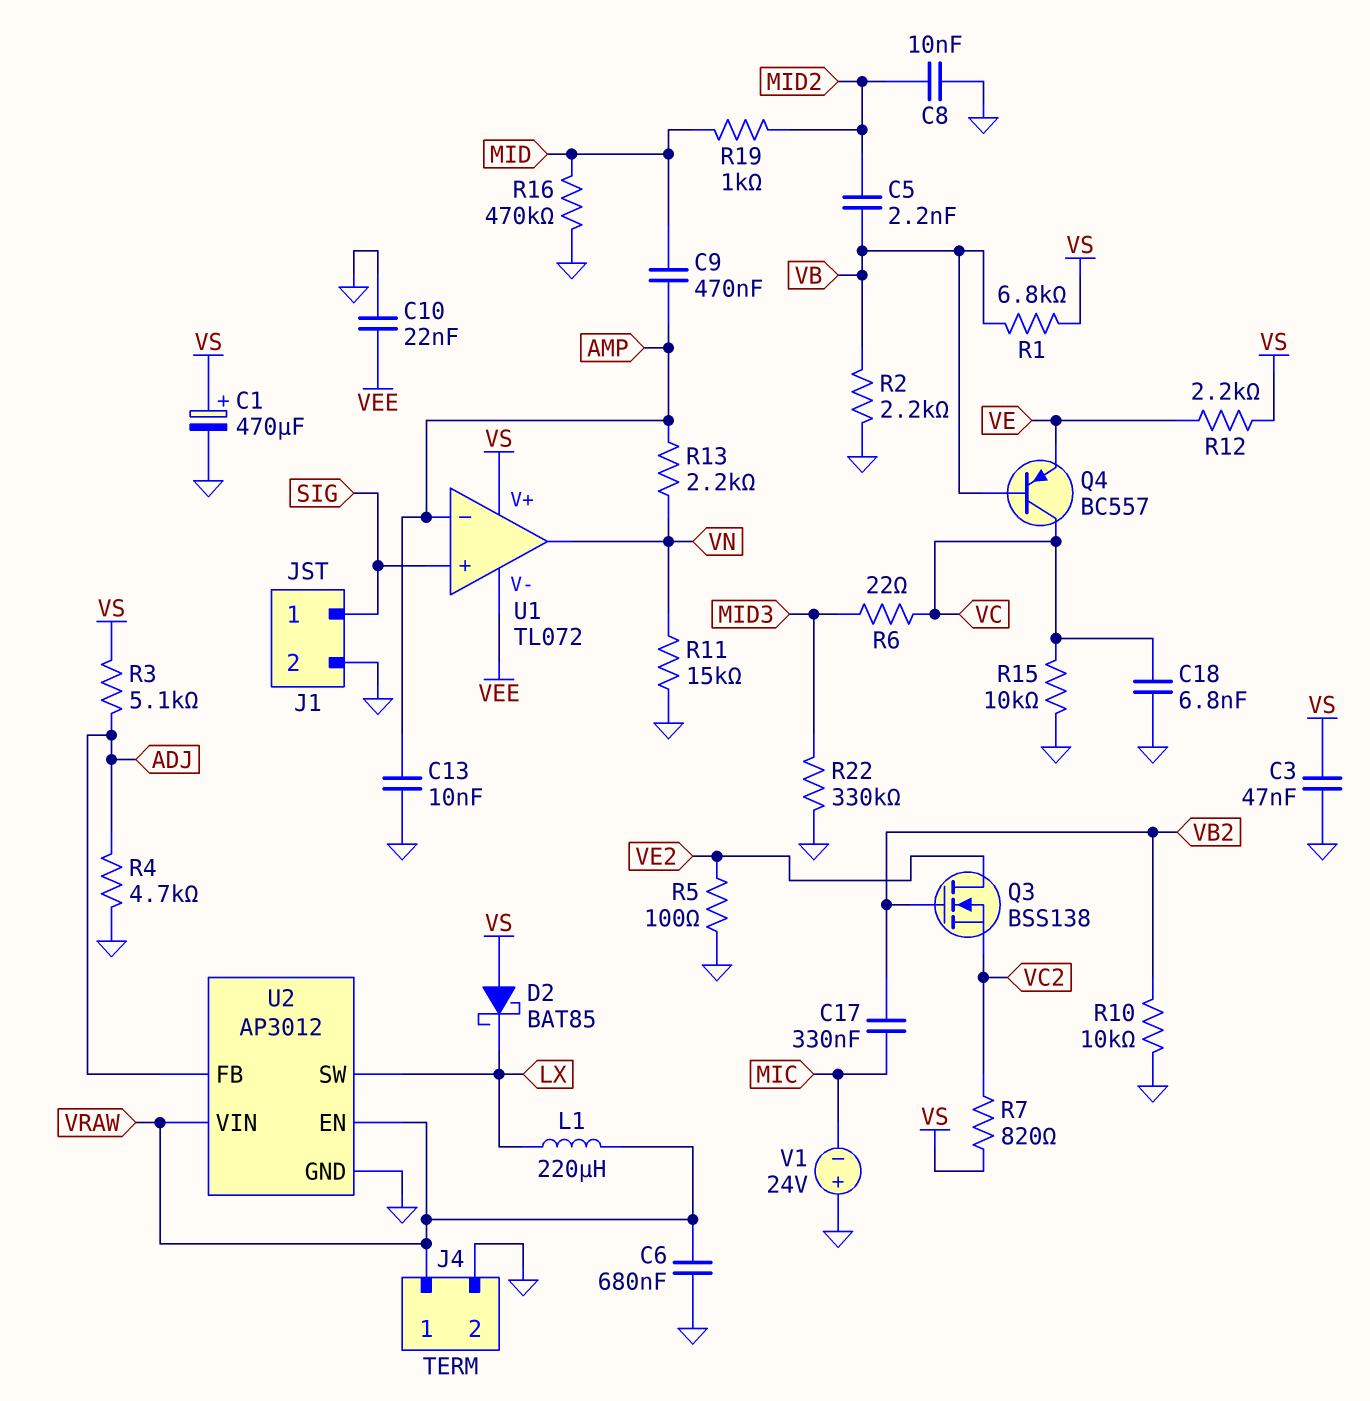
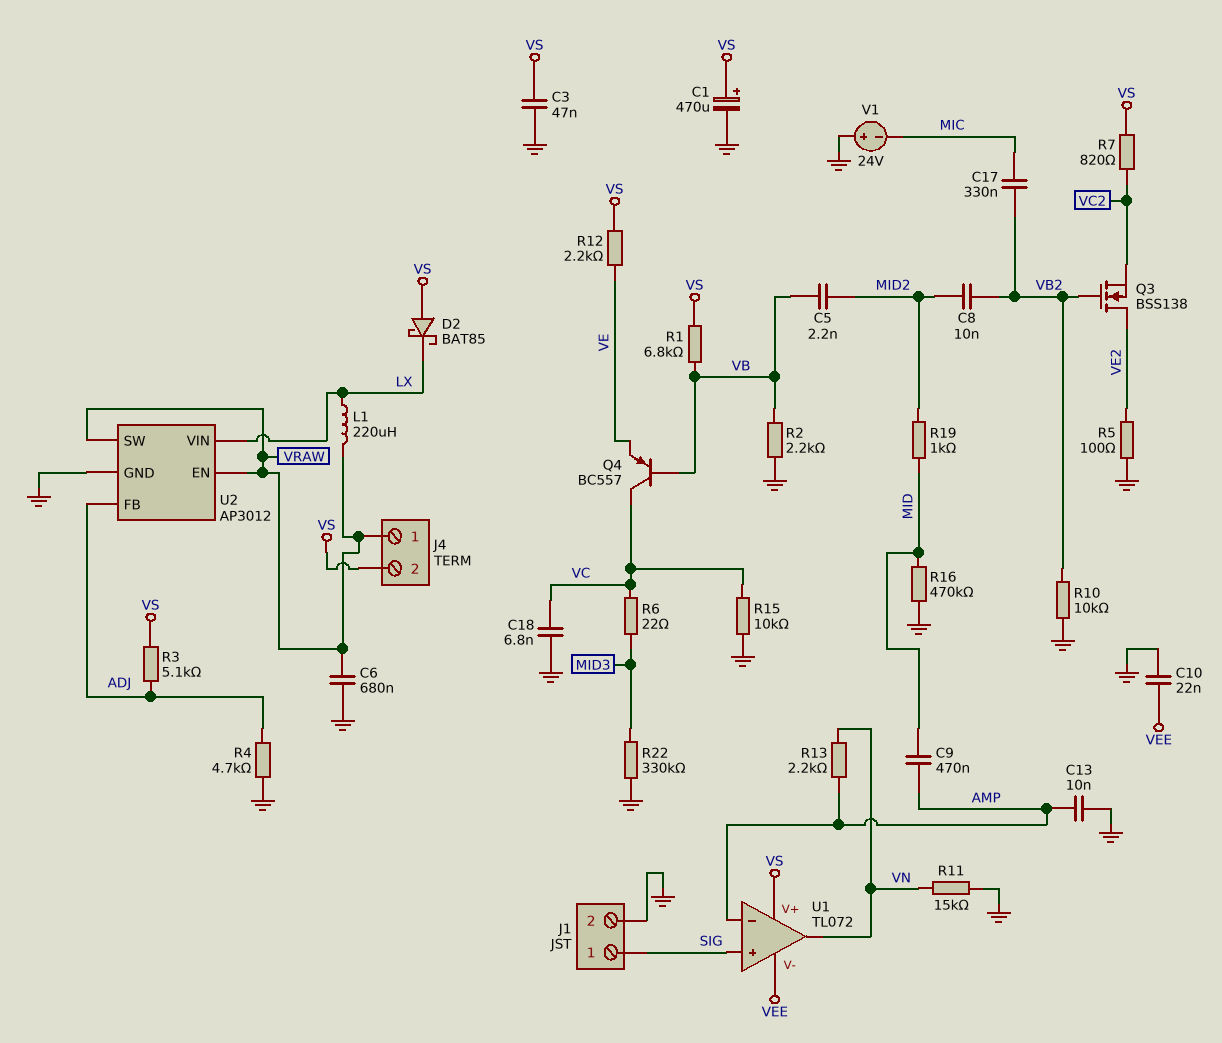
C8: 10nF (GND, MID2) -> 10nF (MID2, VB2)
J4 pin 2: GND -> VS
U2 pin SW: LX -> VRAW
U2 pin VIN: VRAW -> LX

